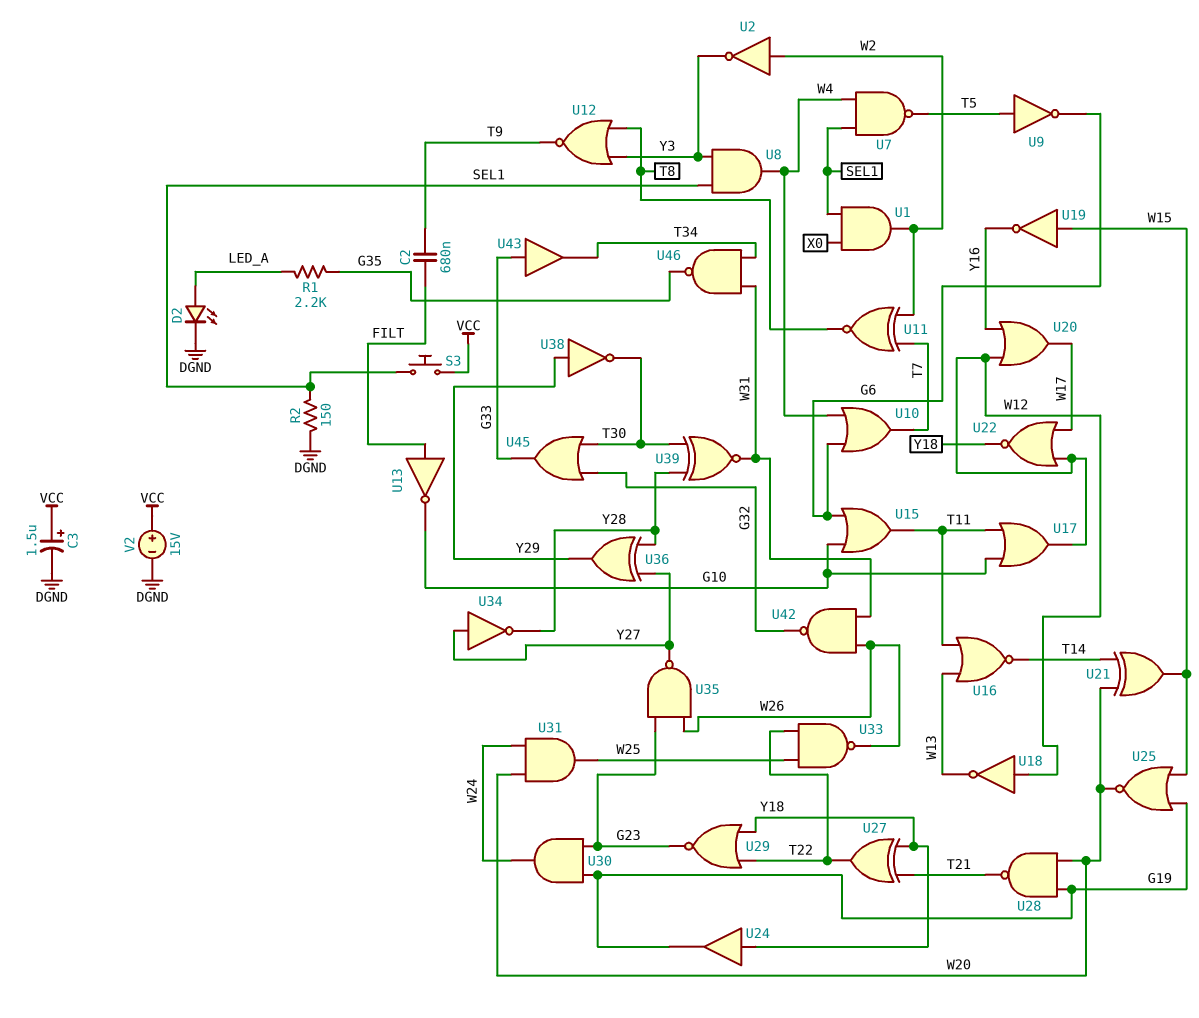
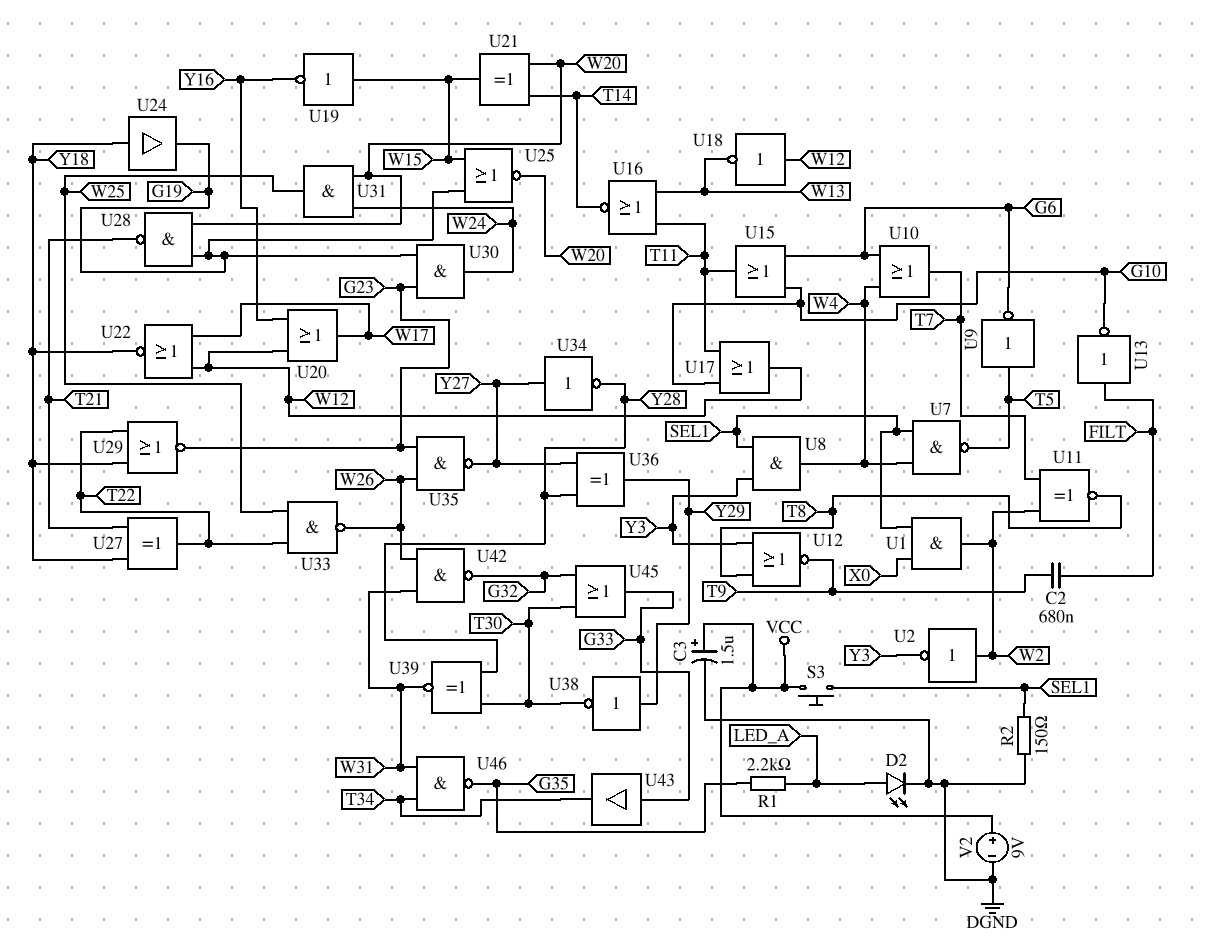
V2: 15V (plus VCC, minus DGND) -> 9V (plus VCC, minus DGND)

